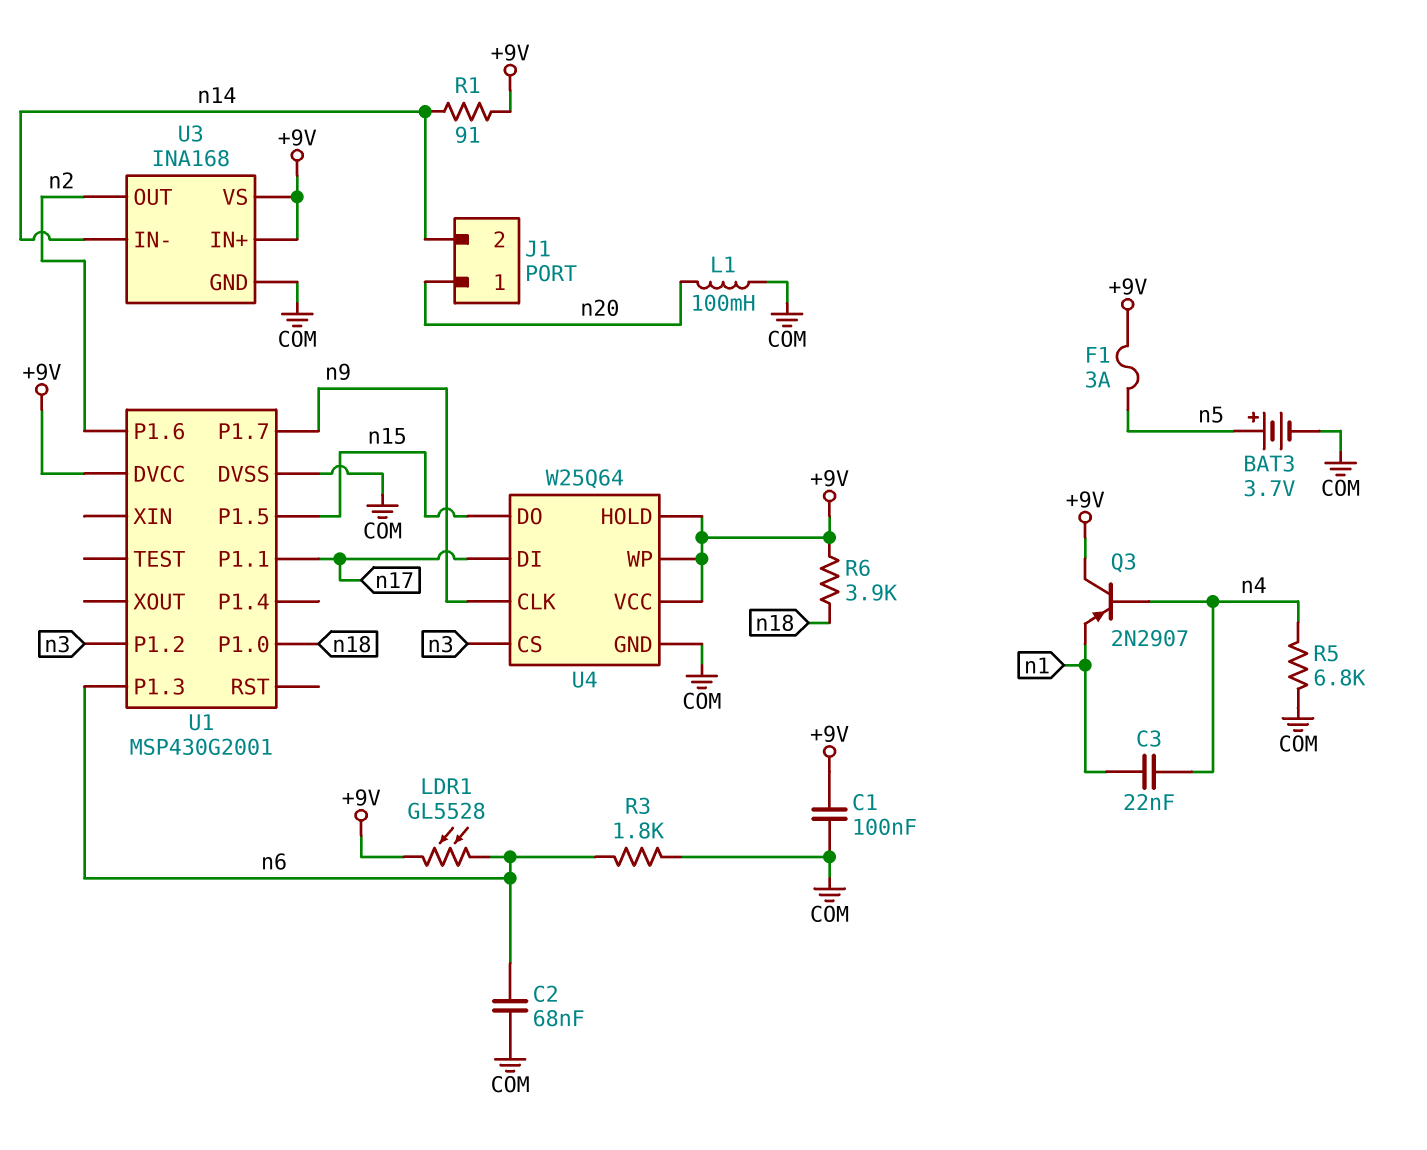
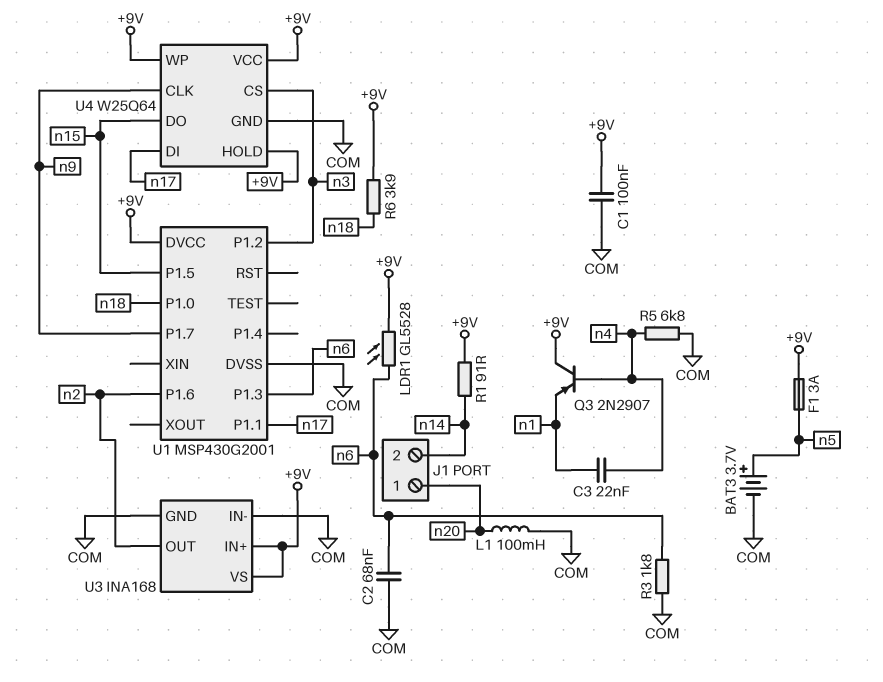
U3 pin IN-: n14 -> COM

